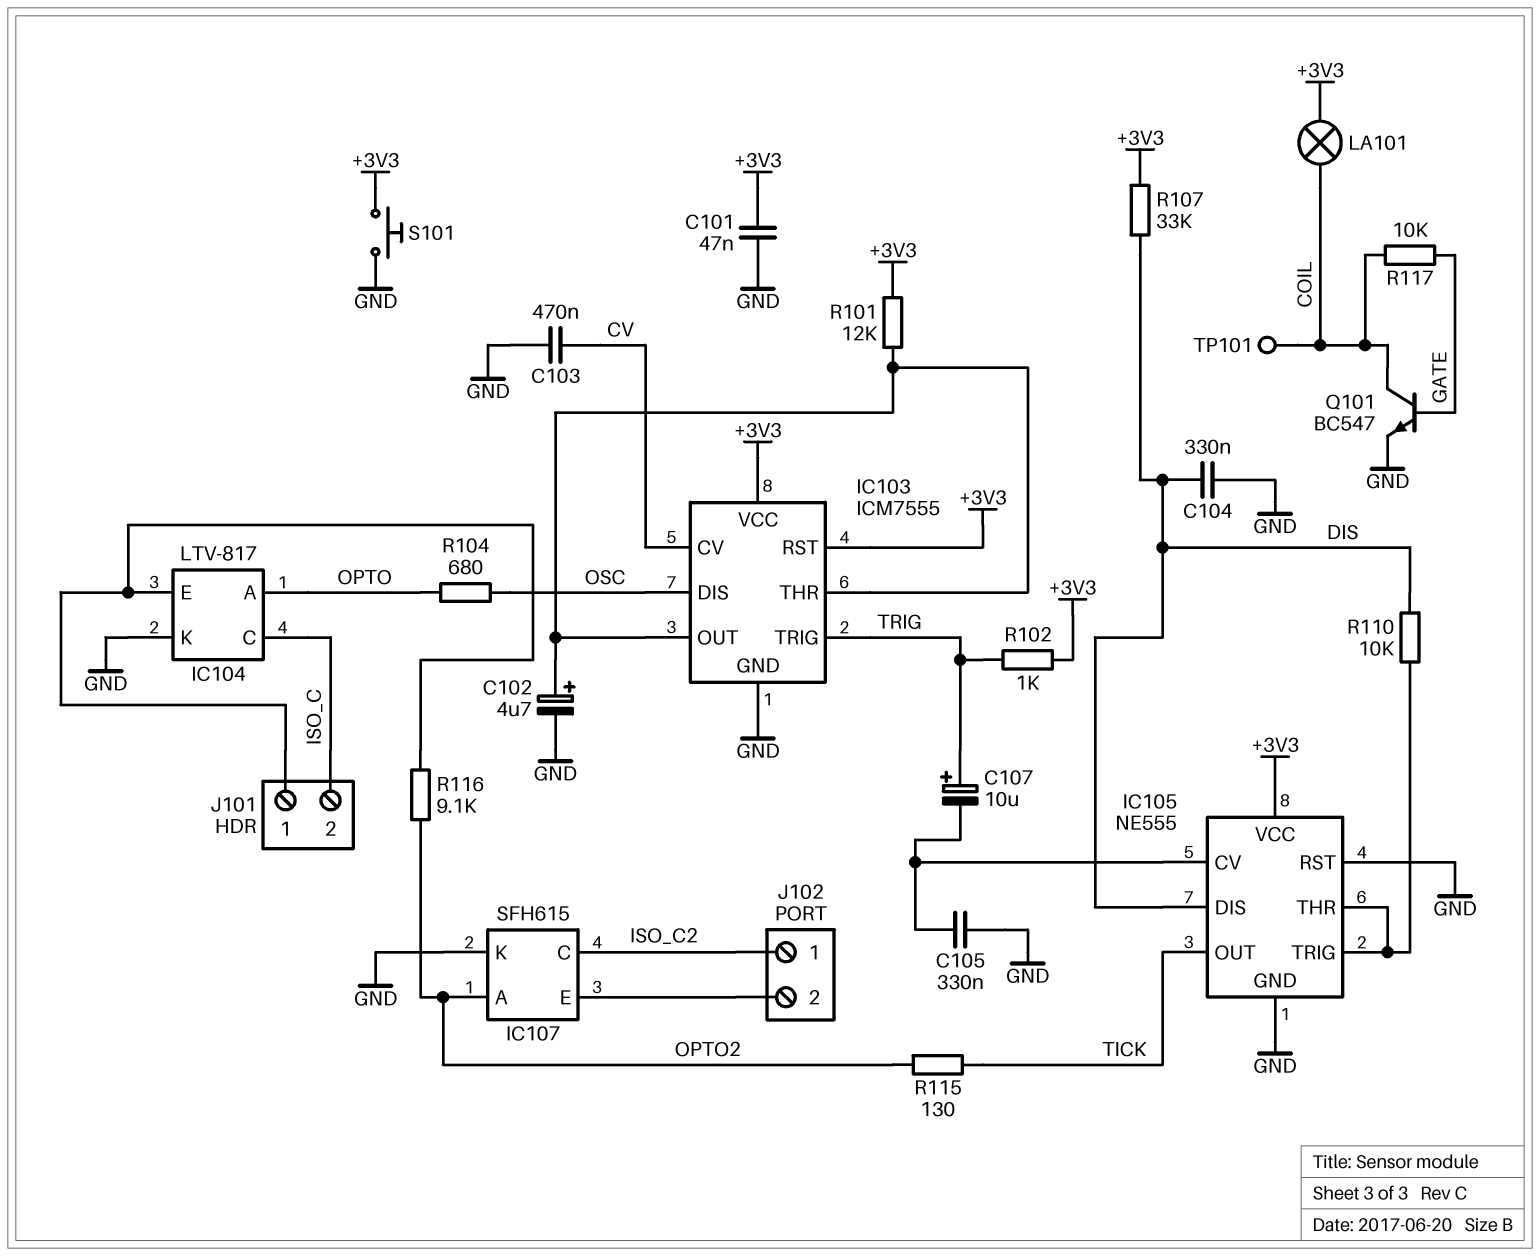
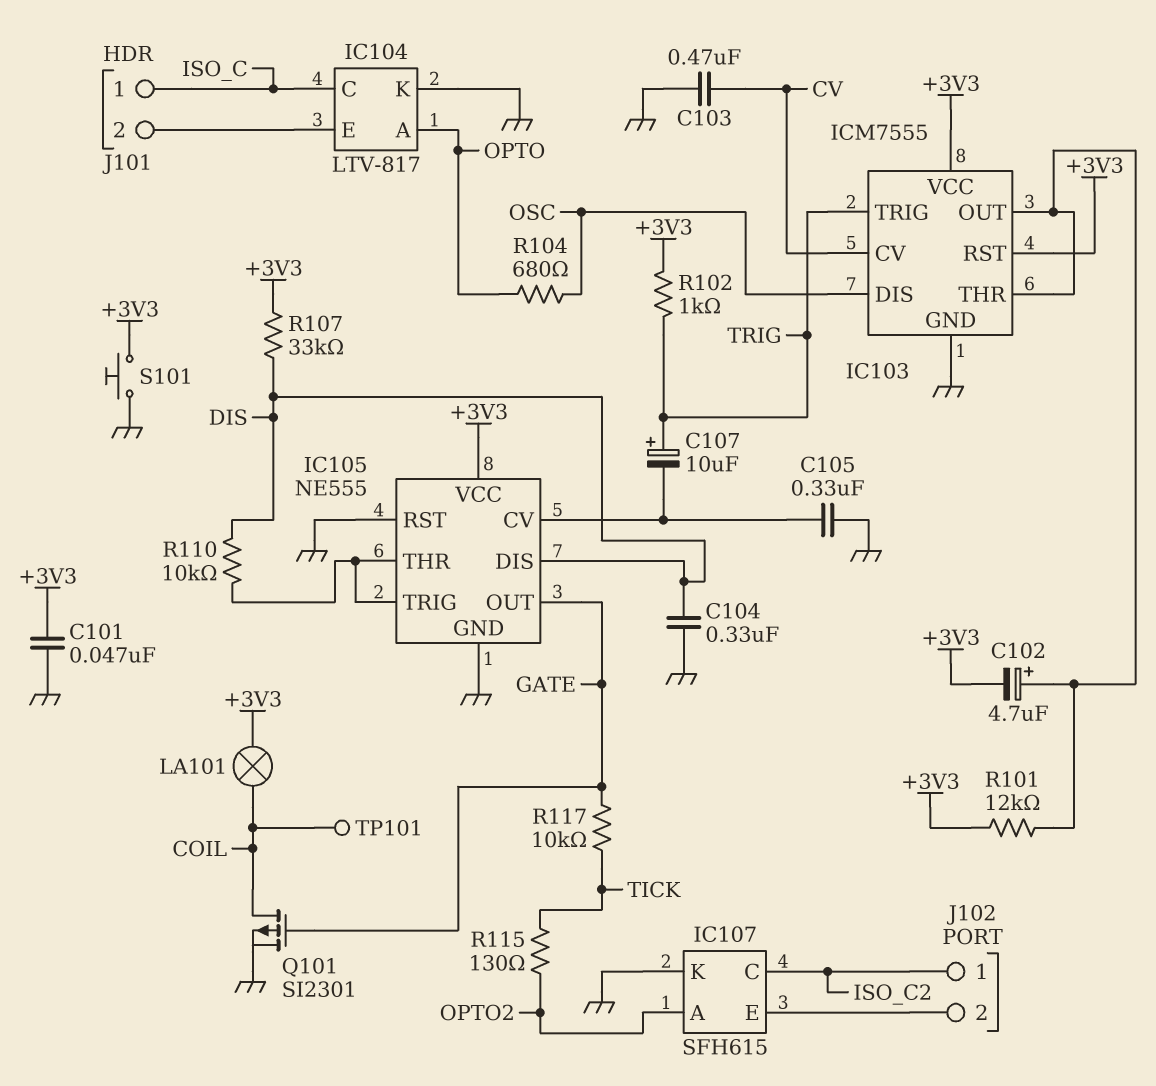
C102: 4.7uF (plus IC103/OUT, minus GND) -> 4.7uF (plus IC103/OUT, minus +3V3)
IC105 pin OUT: TICK -> GATE
J101 pin 1: IC104/E -> ISO_C
J101 pin 2: ISO_C -> IC104/E
Q101: NPN BC547 (B GATE, C COIL, E GND) -> PMOS SI2301 (G GATE, D COIL, S GND)
R116: 9.1k (IC104/E, OPTO2) -> none
R117: 10k (COIL, GATE) -> 10k (GATE, TICK)

